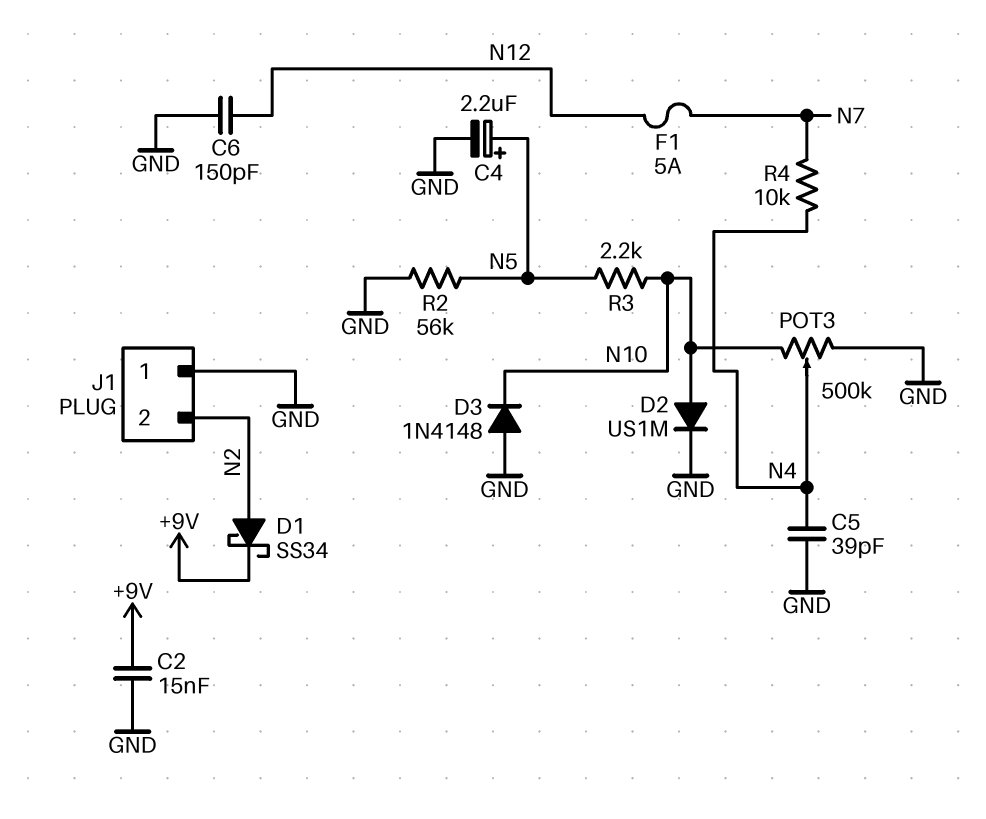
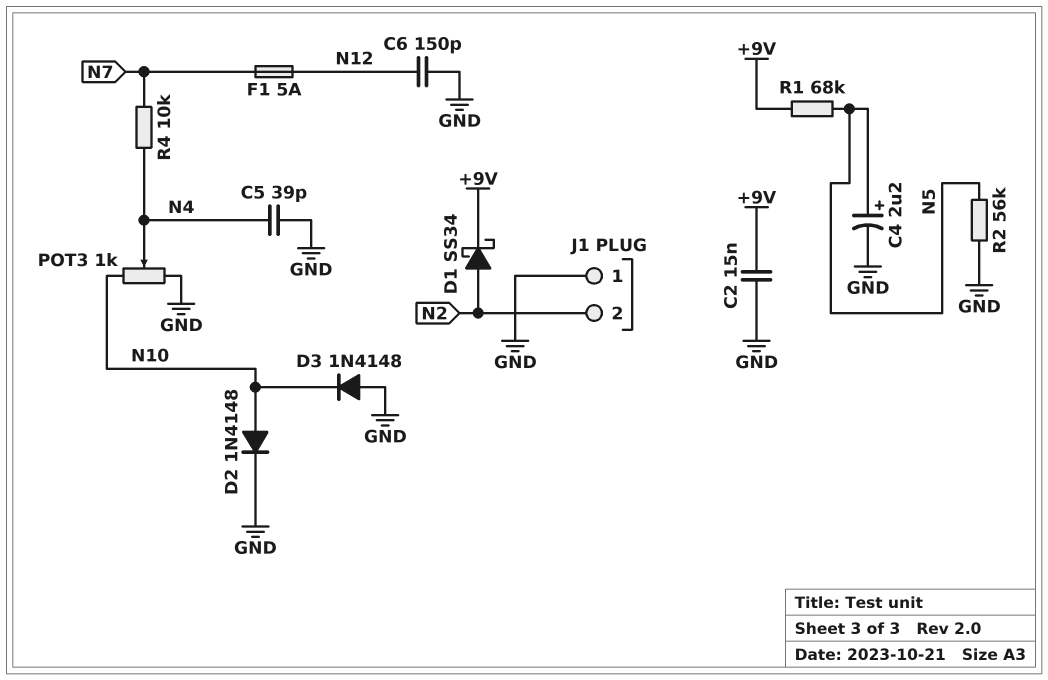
D2: diode US1M (A N10, K GND) -> diode 1N4148 (A N10, K GND)
POT3: 500k (GND, N10, wiper N4) -> 1k (GND, N10, wiper N4)
R1: none -> 68k (+9V, N5)
R3: 2.2k (N5, N10) -> none

